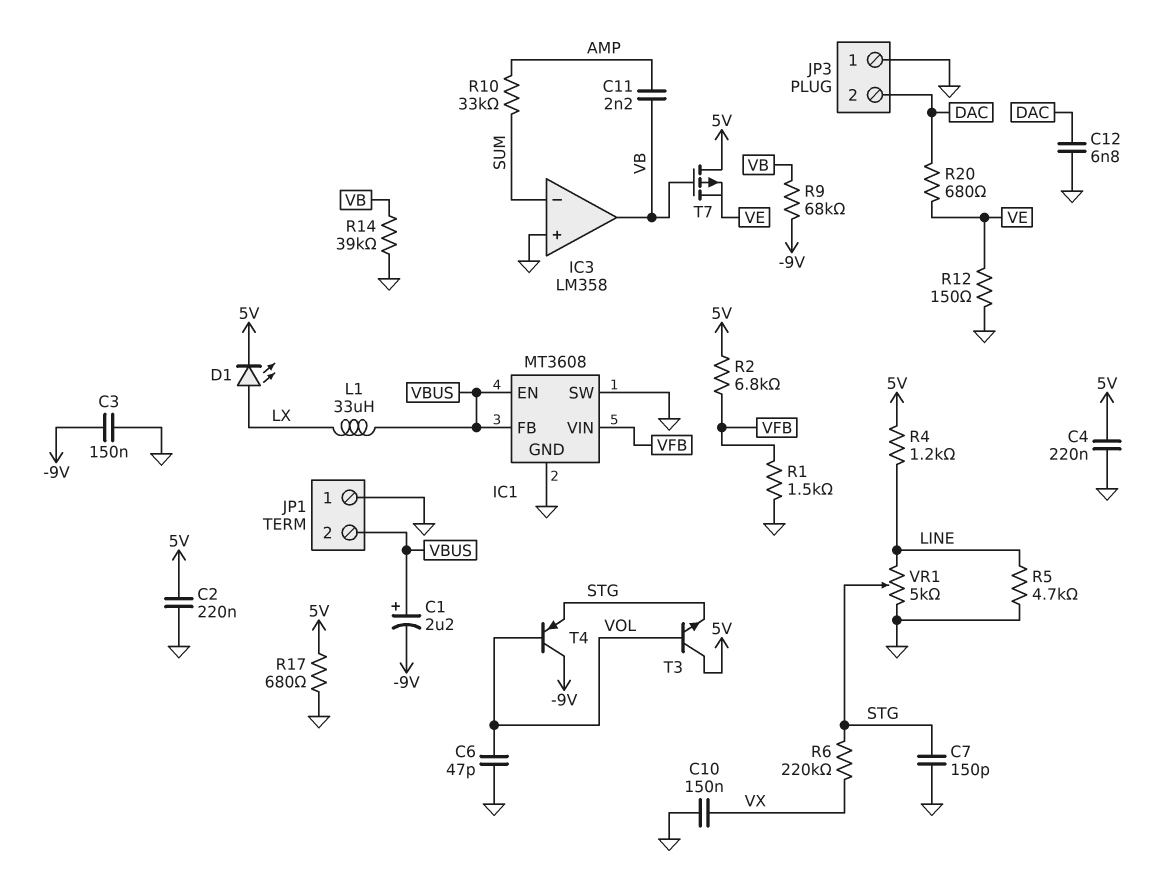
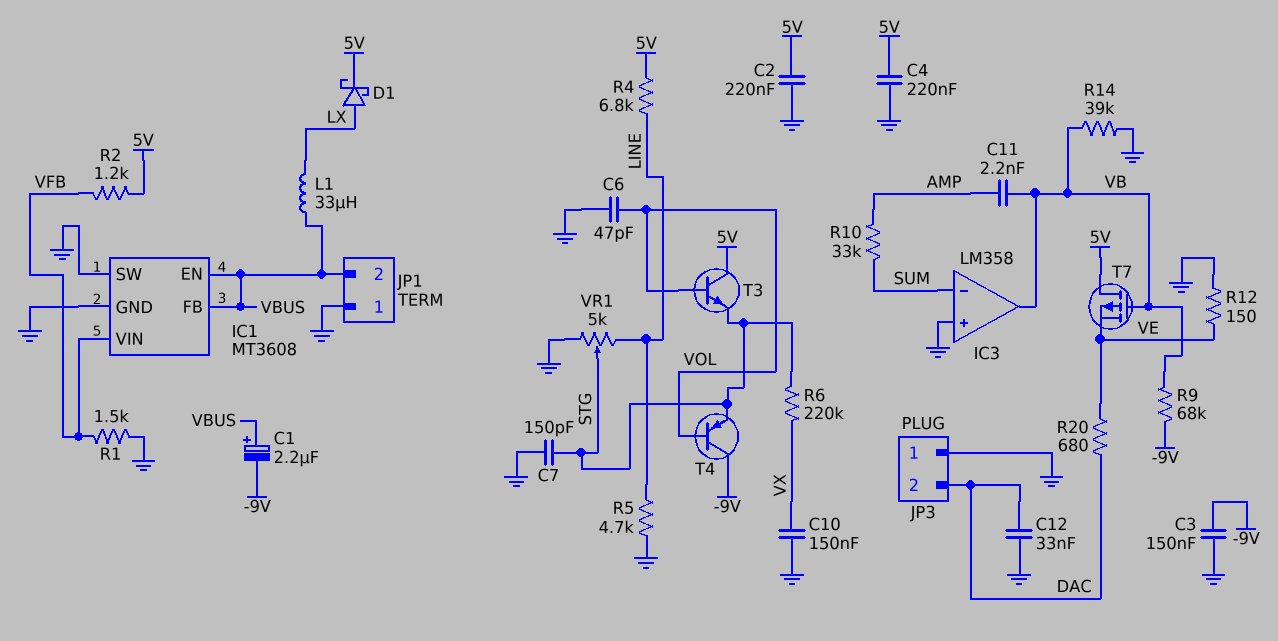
C12: 6.8nF (DAC, GND) -> 33nF (DAC, GND)
D1: LED (A LX, K 5V) -> schottky (A LX, K 5V)
R2: 6.8k (5V, VFB) -> 1.2k (5V, VFB)
R4: 1.2k (5V, LINE) -> 6.8k (5V, LINE)
R17: 680 (5V, GND) -> none

